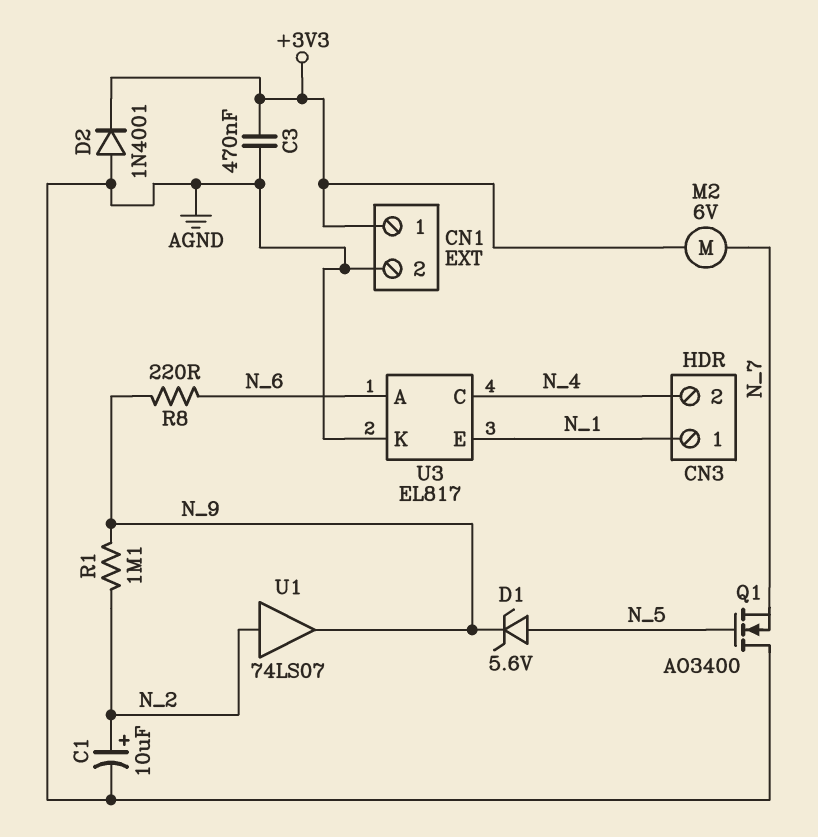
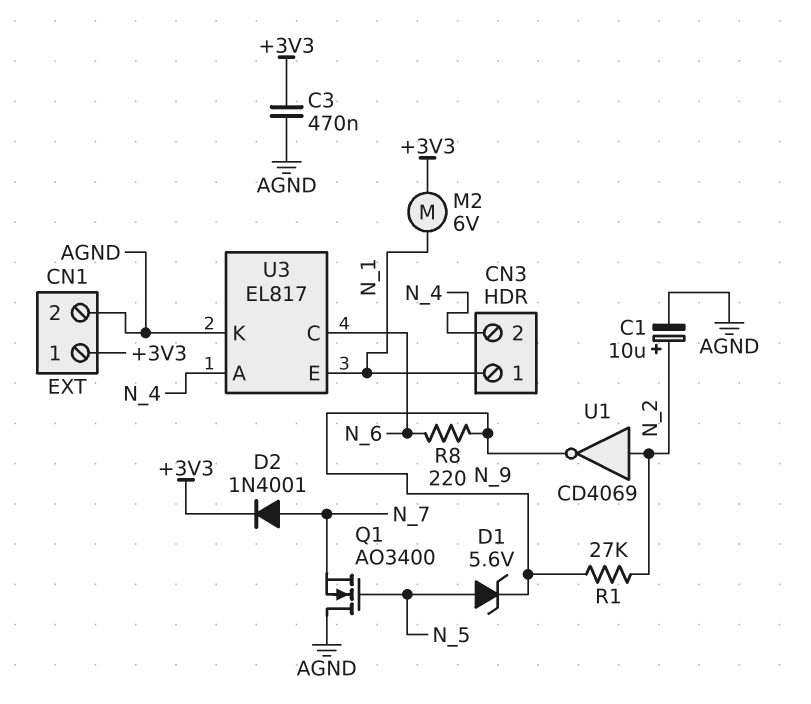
D2: diode 1N4001 (A AGND, K +3V3) -> diode 1N4001 (A N_7, K +3V3)
M2: motor 6V (+3V3, N_7) -> motor 6V (+3V3, N_1)
R1: 1.1M (N_2, N_9) -> 27k (N_2, N_9)
U1: buffer 74LS07 (in N_2, out N_9) -> NOT CD4069 (in N_2, out N_9)
U3 pin A: N_6 -> N_4
U3 pin C: N_4 -> N_6

